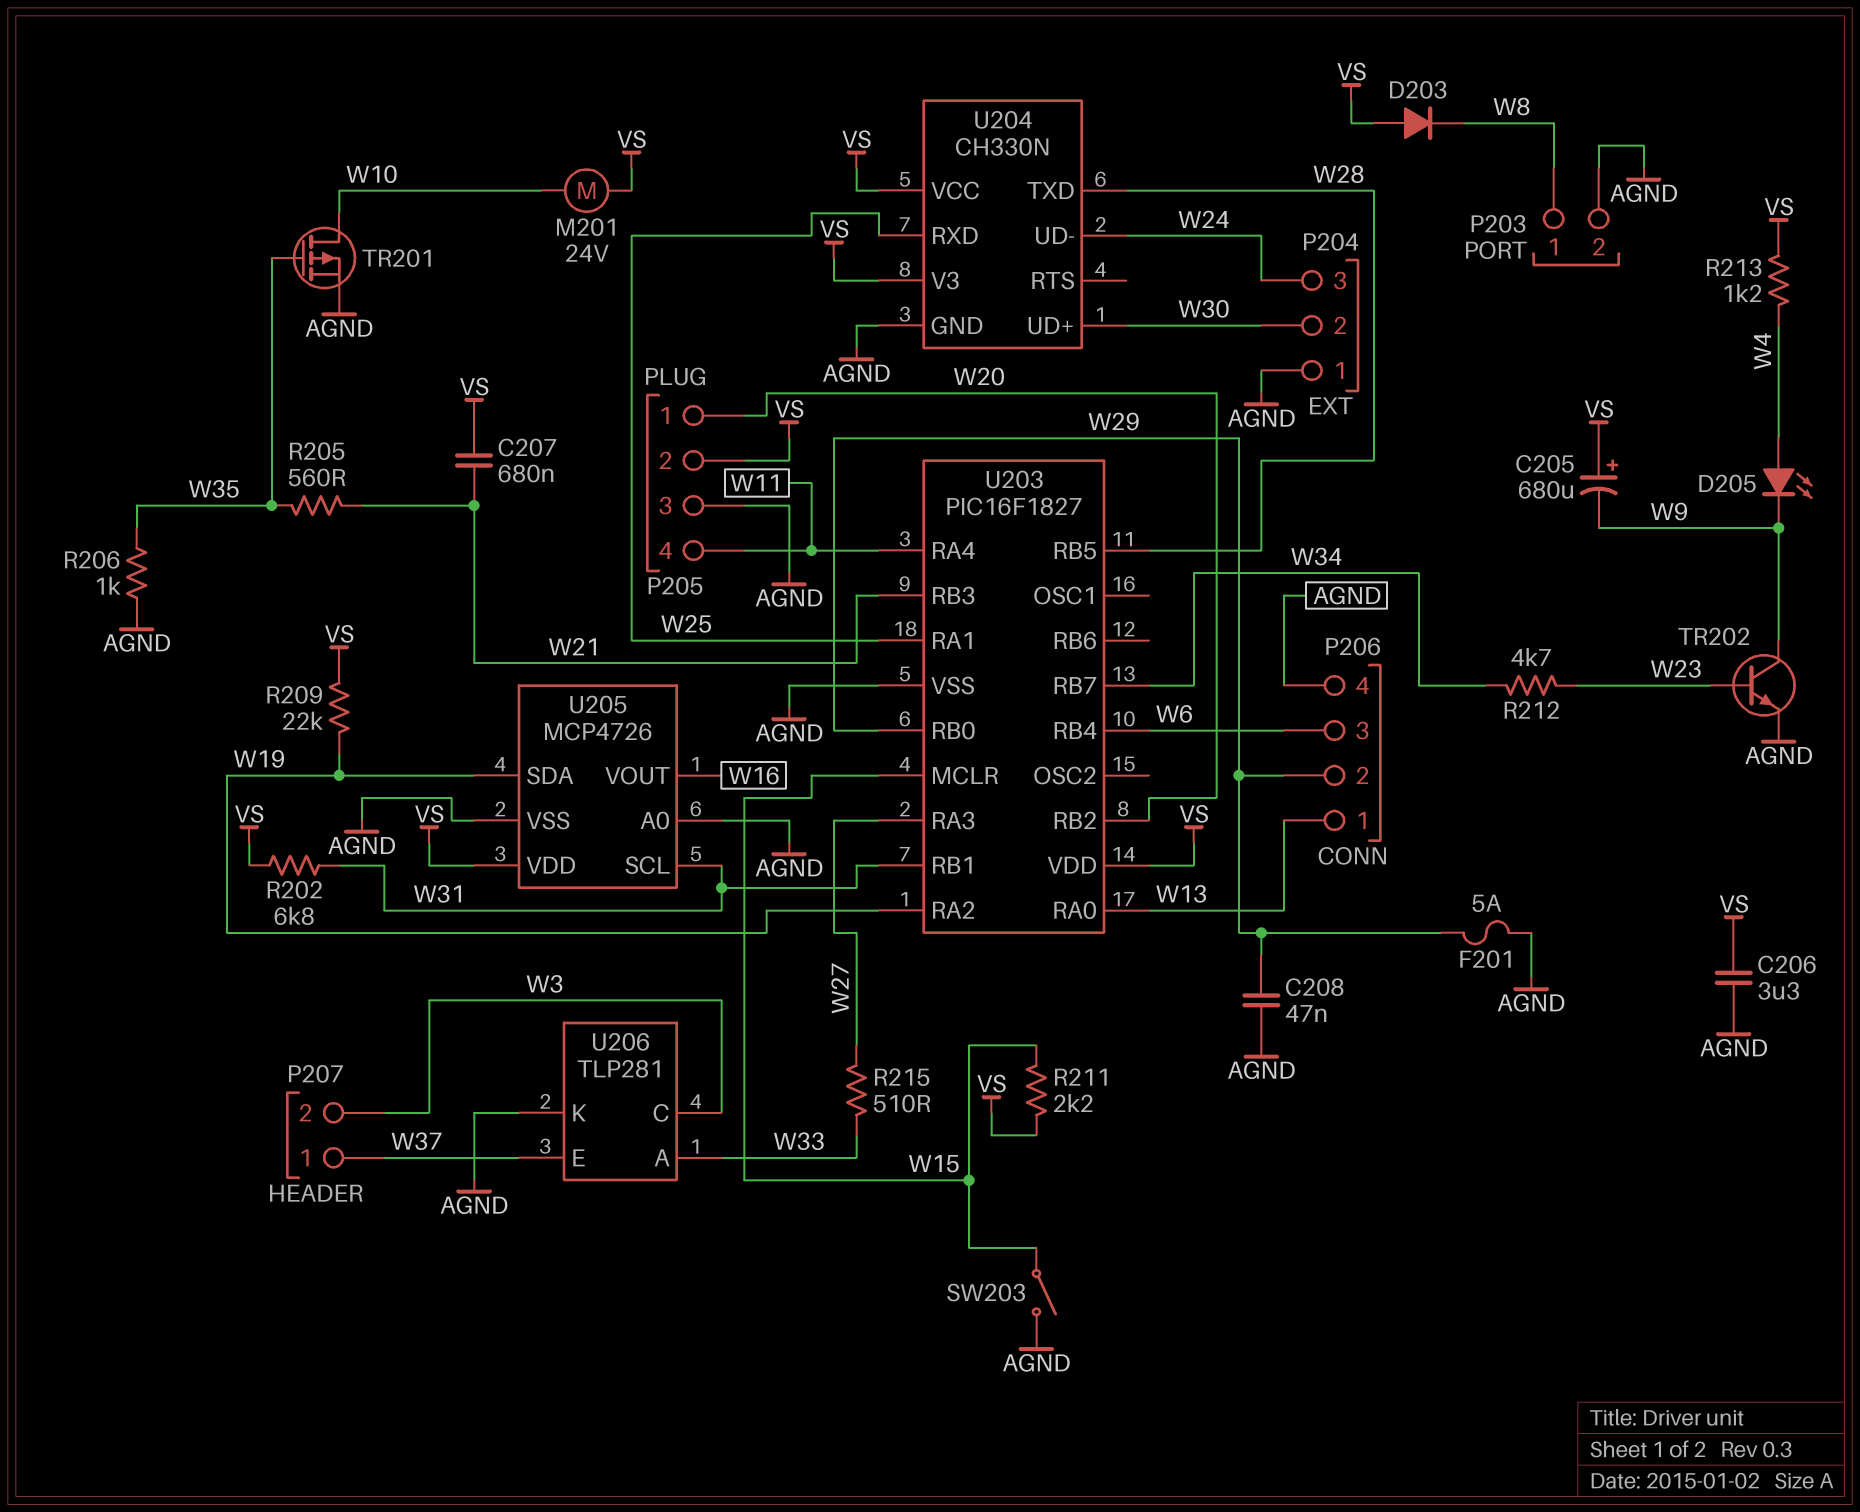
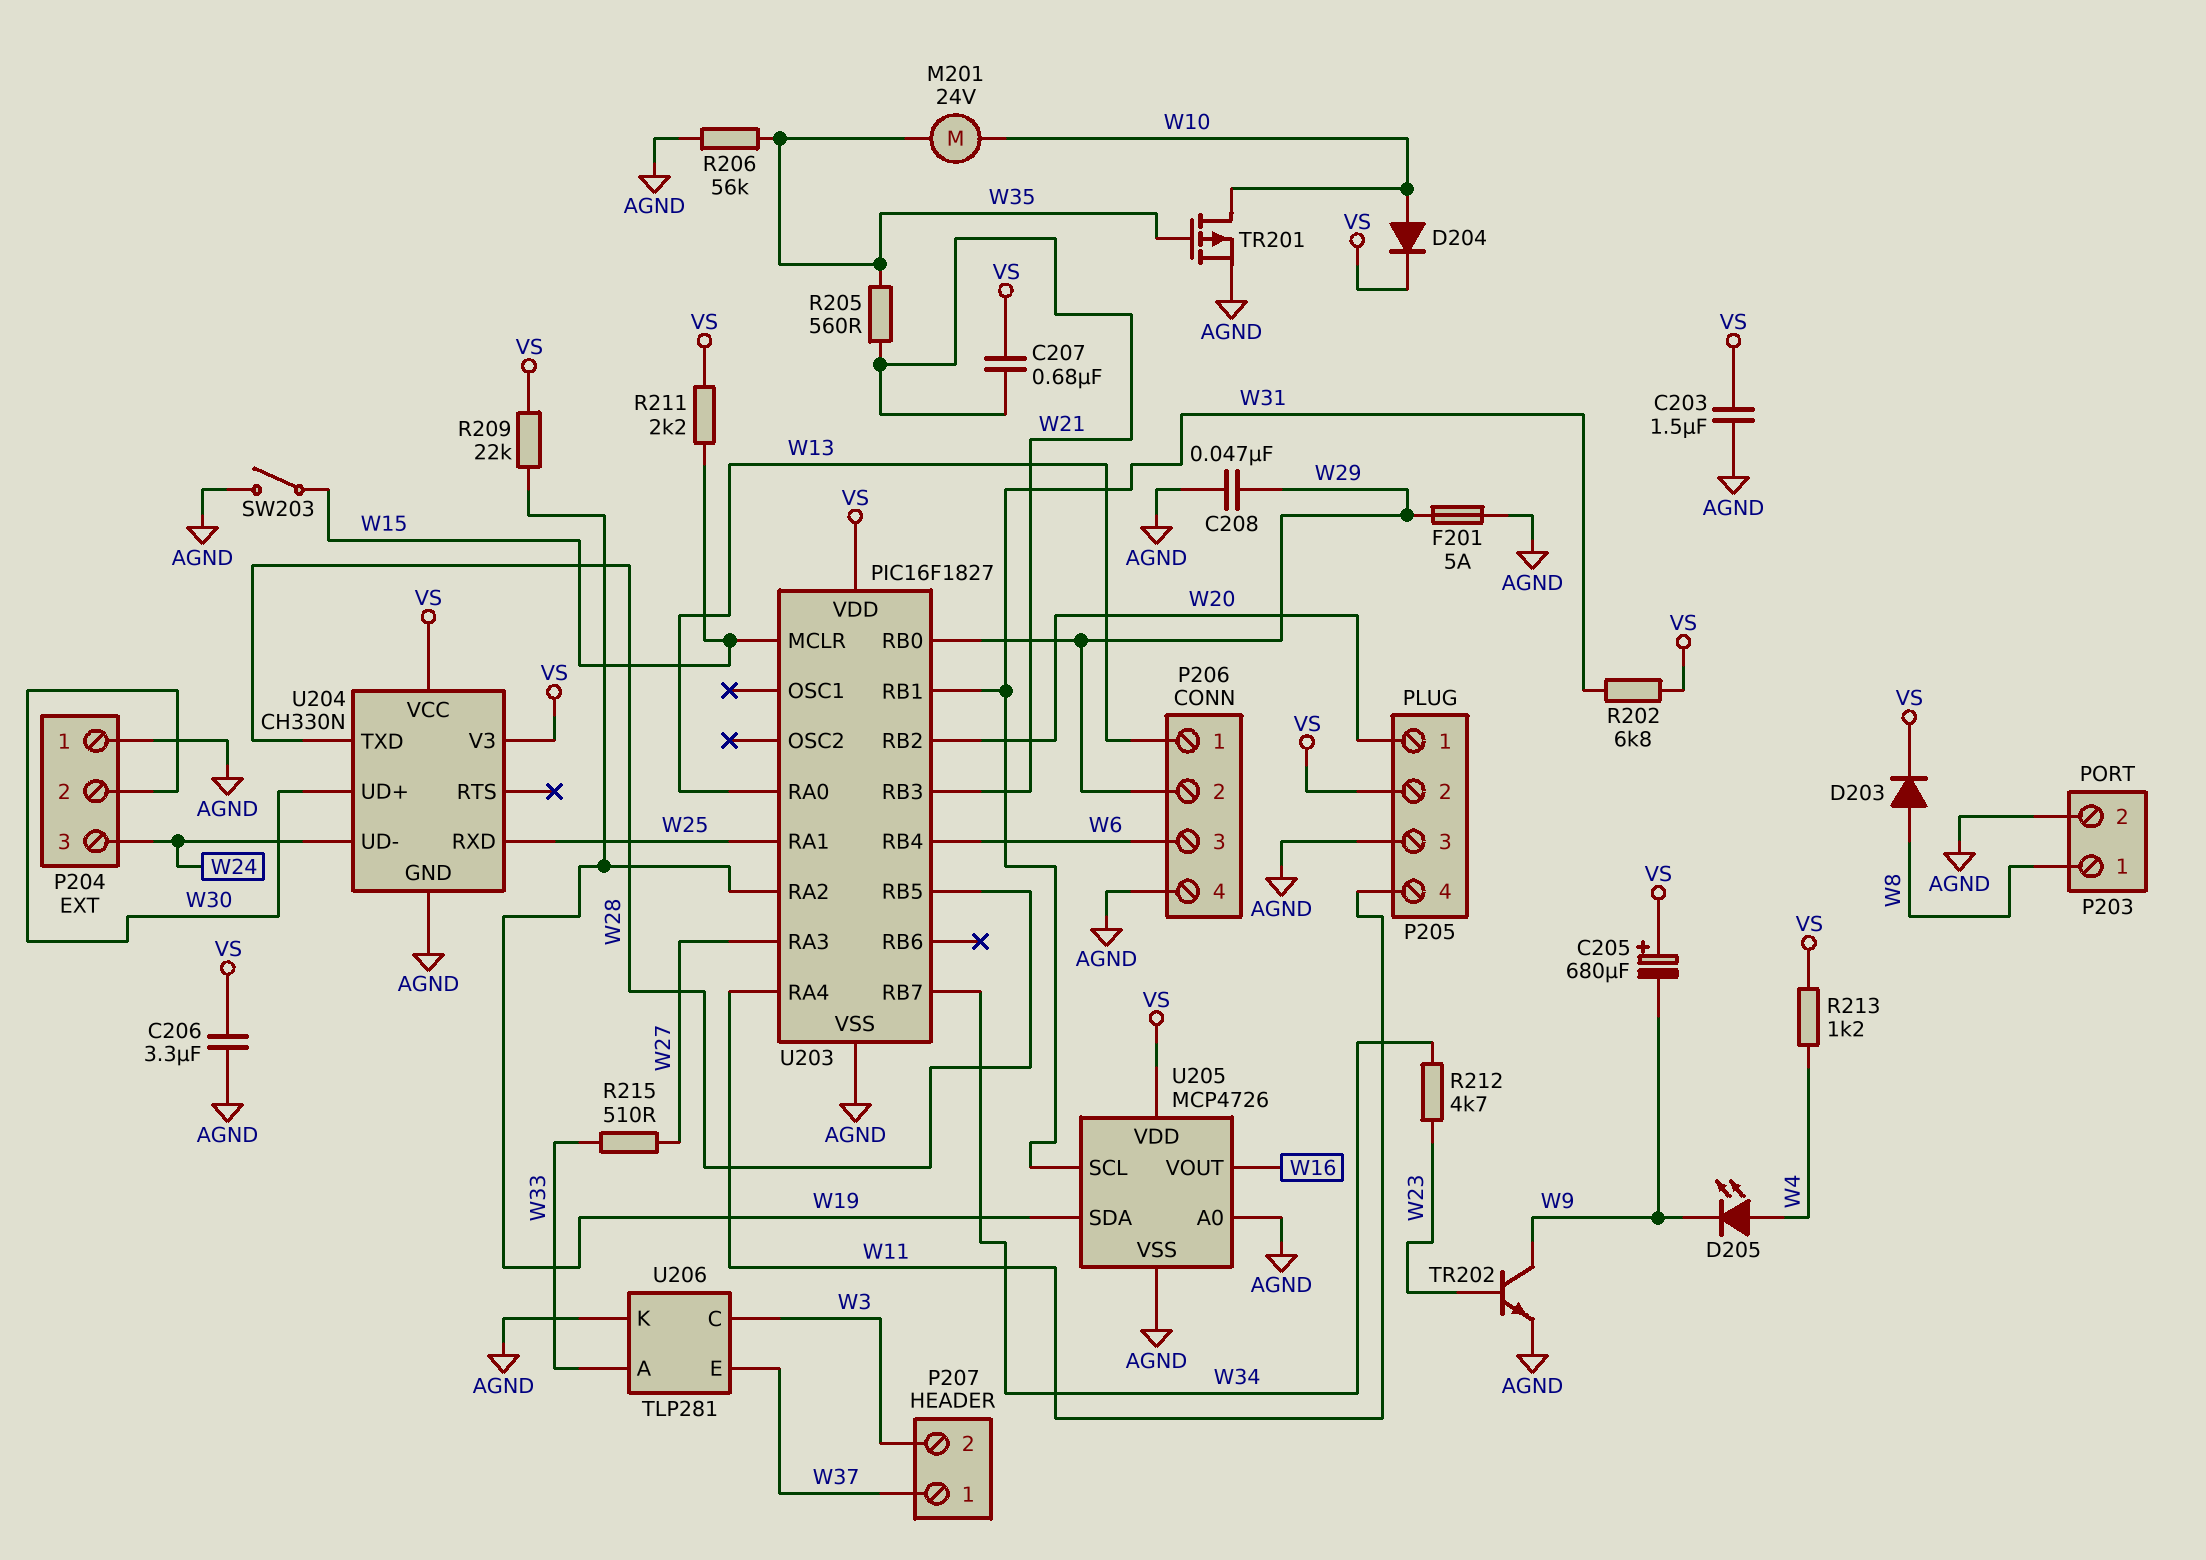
C203: none -> 1.5uF (AGND, VS)
D203: diode (A VS, K W8) -> diode (A W8, K VS)
D204: none -> diode (A W10, K VS)
M201: motor 24V (VS, W10) -> motor 24V (W10, W35)
R206: 1k (AGND, W35) -> 56k (AGND, W35)

